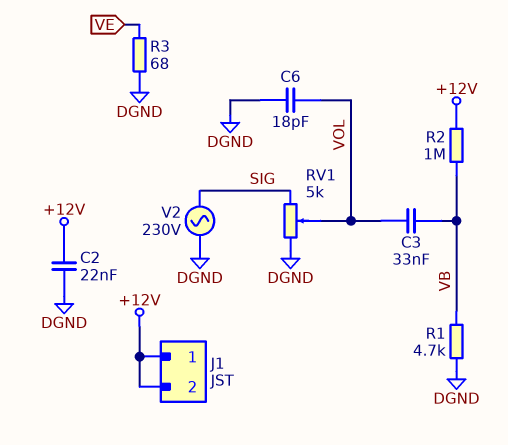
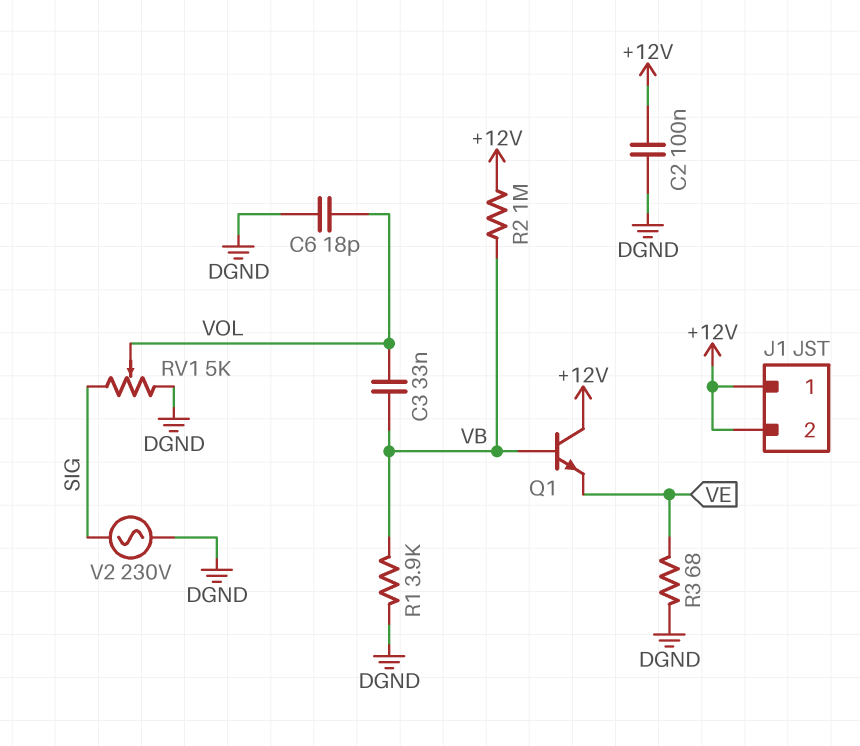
C2: 22nF (+12V, DGND) -> 100nF (+12V, DGND)
Q1: none -> NPN (B VB, C +12V, E VE)
R1: 4.7k (DGND, VB) -> 3.9k (DGND, VB)

